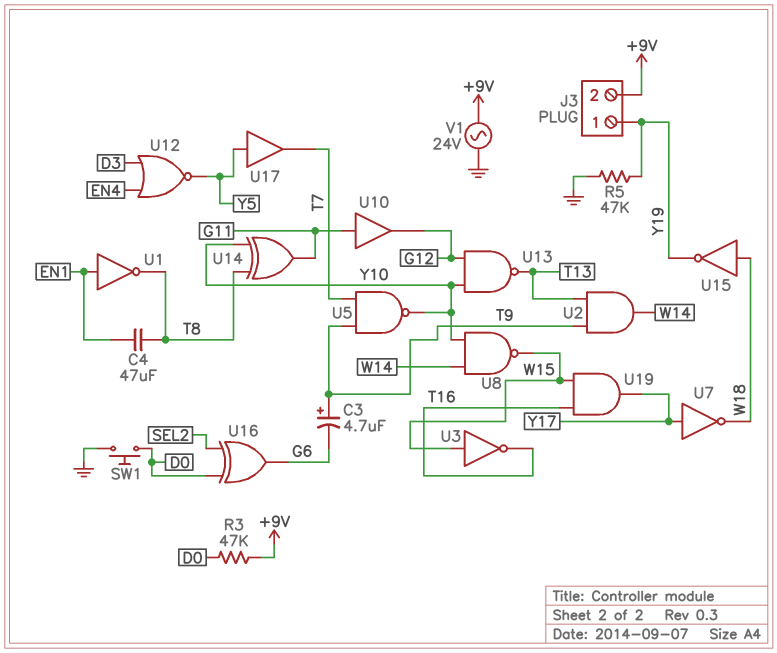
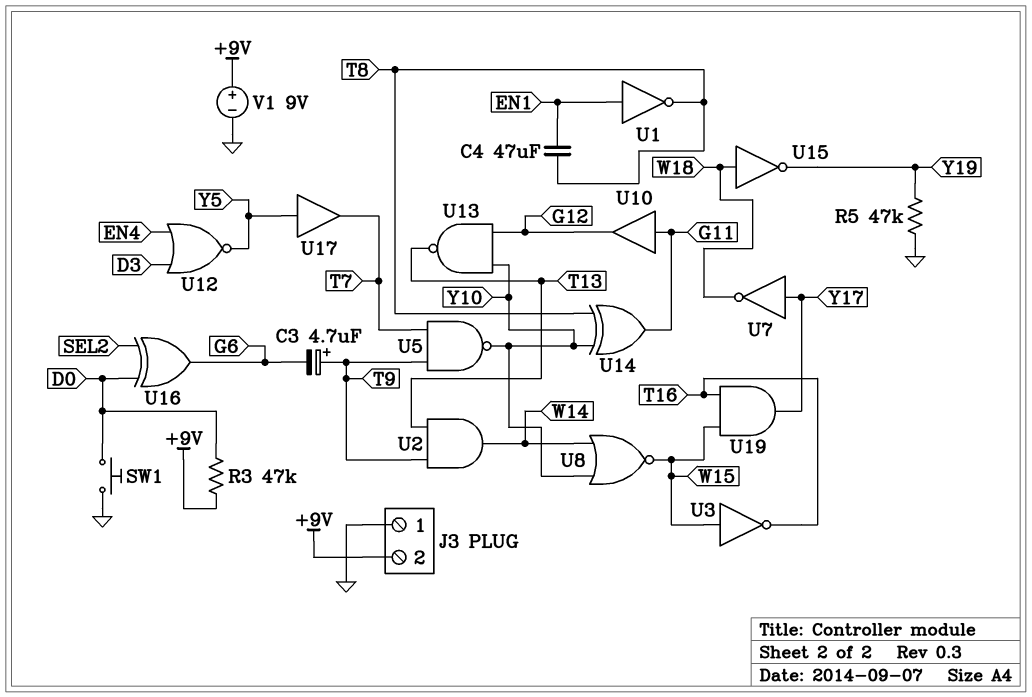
J3 pin 1: Y19 -> GND
U8: NAND (in W14, in Y10, out W15) -> NOR (in W14, in Y10, out W15)
V1: AC 24V (+9V, GND) -> 9V (plus +9V, minus GND)

